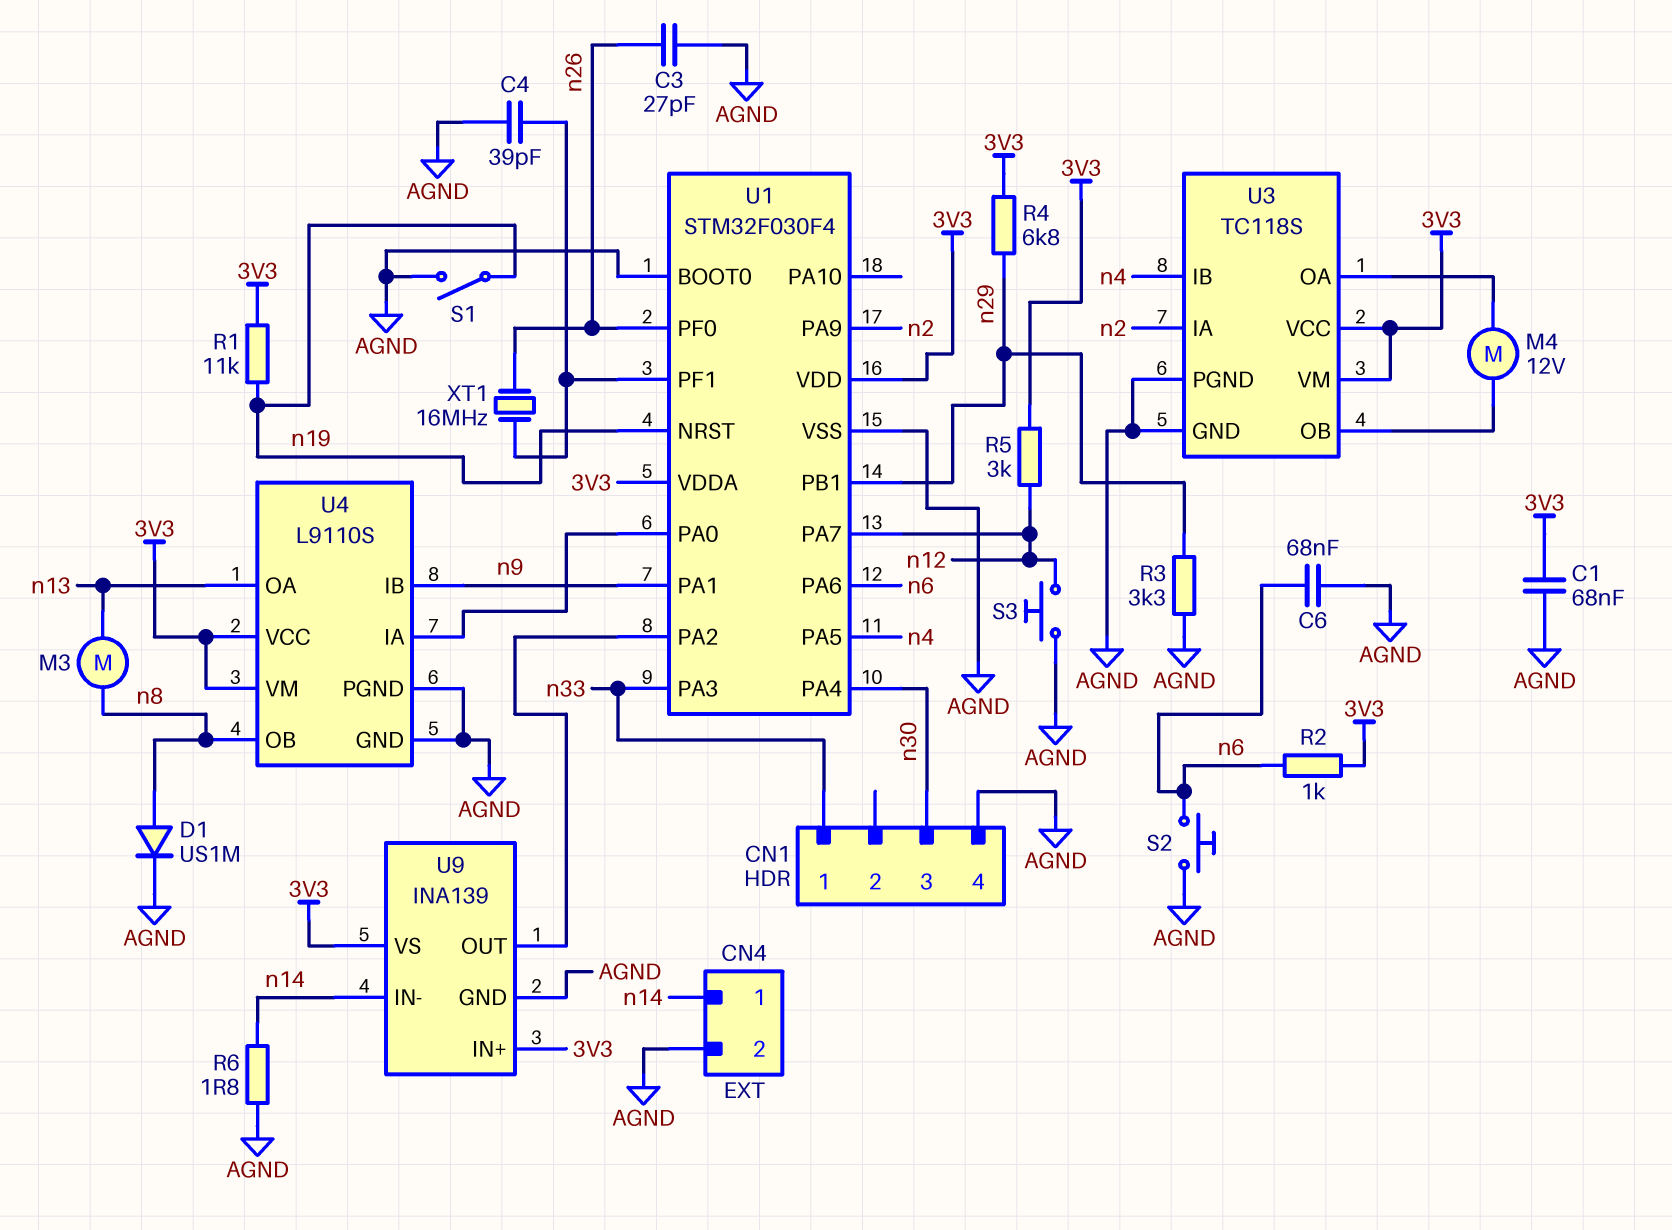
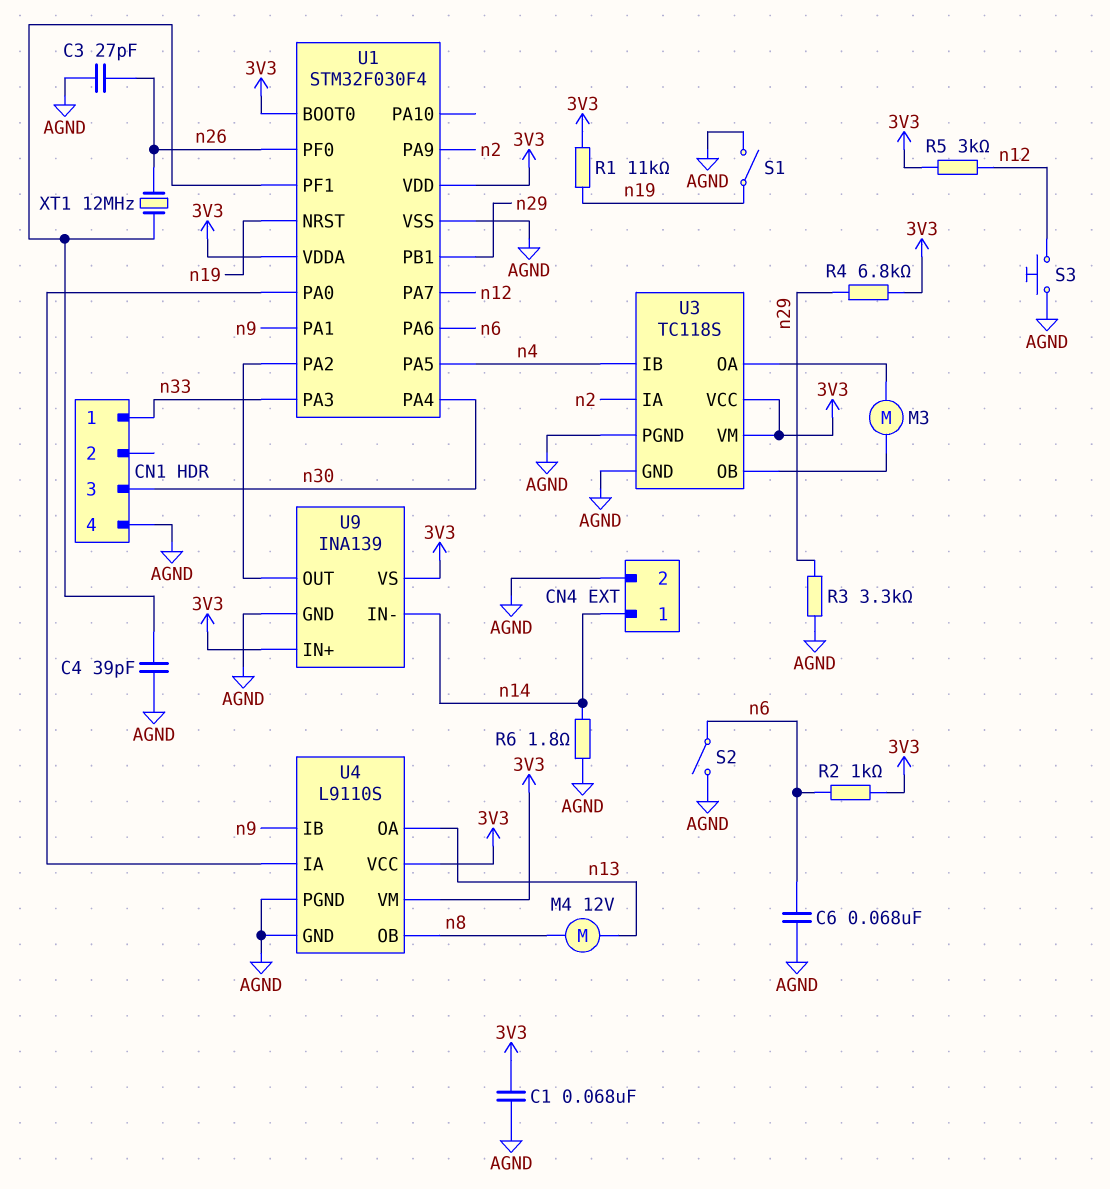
D1: diode US1M (A n8, K AGND) -> none
M3: motor (n8, n13) -> motor (U3/OA, U3/OB)
M4: motor 12V (U3/OA, U3/OB) -> motor 12V (n8, n13)
S2: button (AGND, n6) -> switch (AGND, n6)
U1 pin BOOT0: AGND -> 3V3
XT1: 16MHz (U1/PF1, n26) -> 12MHz (U1/PF1, n26)

